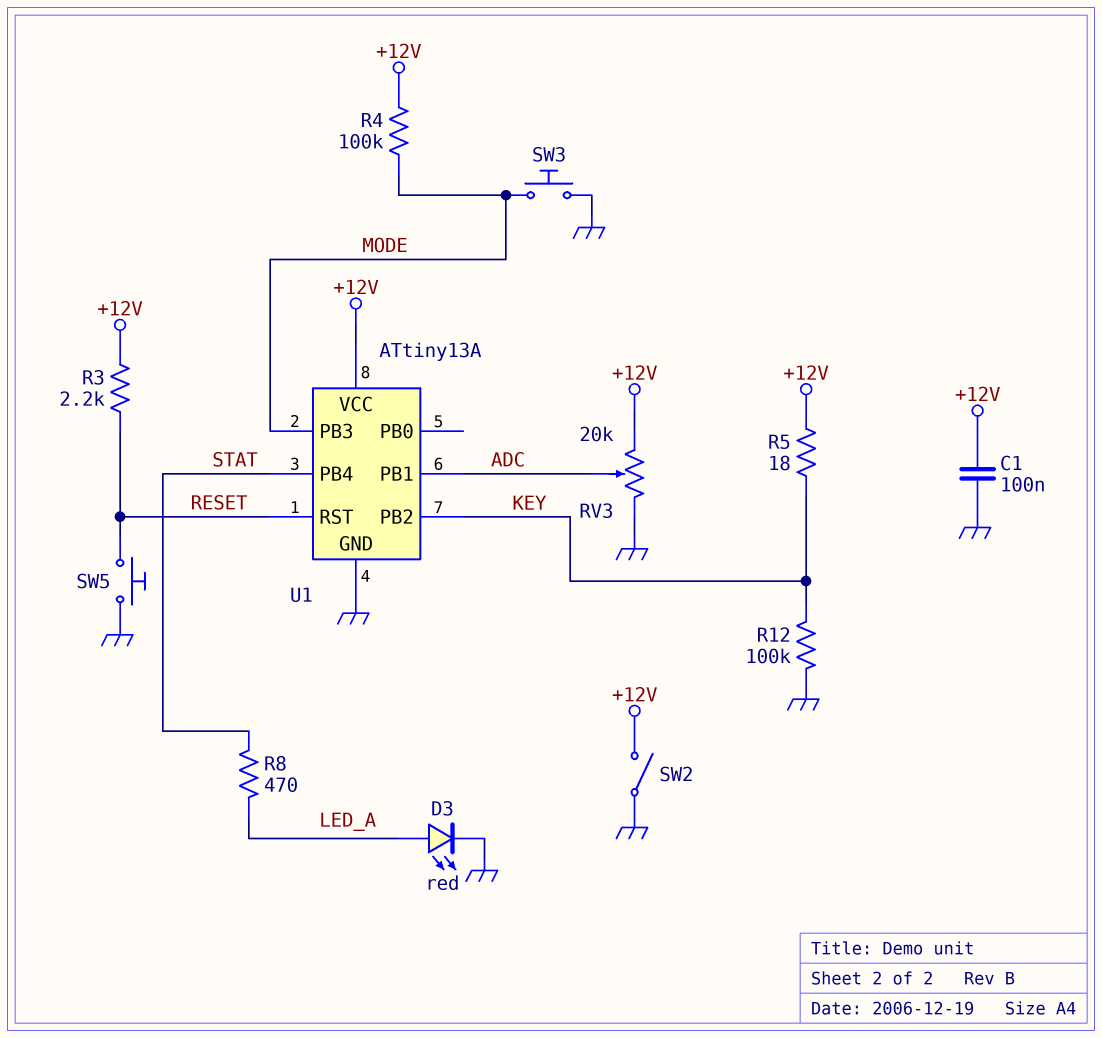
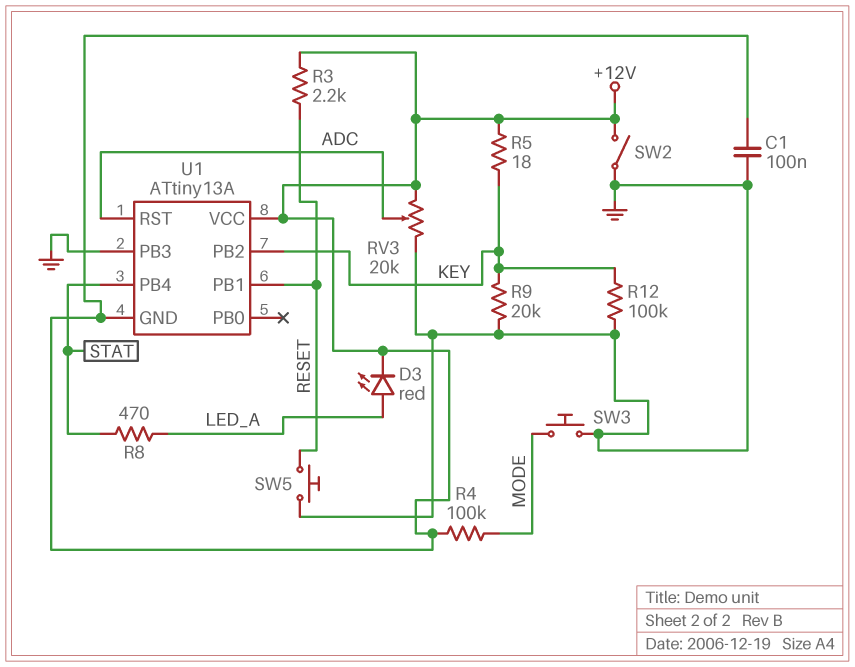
D3: LED red (A LED_A, K GND) -> LED red (A LED_A, K +12V)
R9: none -> 20k (GND, KEY)
U1 pin GND: GND -> +12V
U1 pin PB1: ADC -> RESET
U1 pin PB3: MODE -> GND
U1 pin RST: RESET -> ADC

